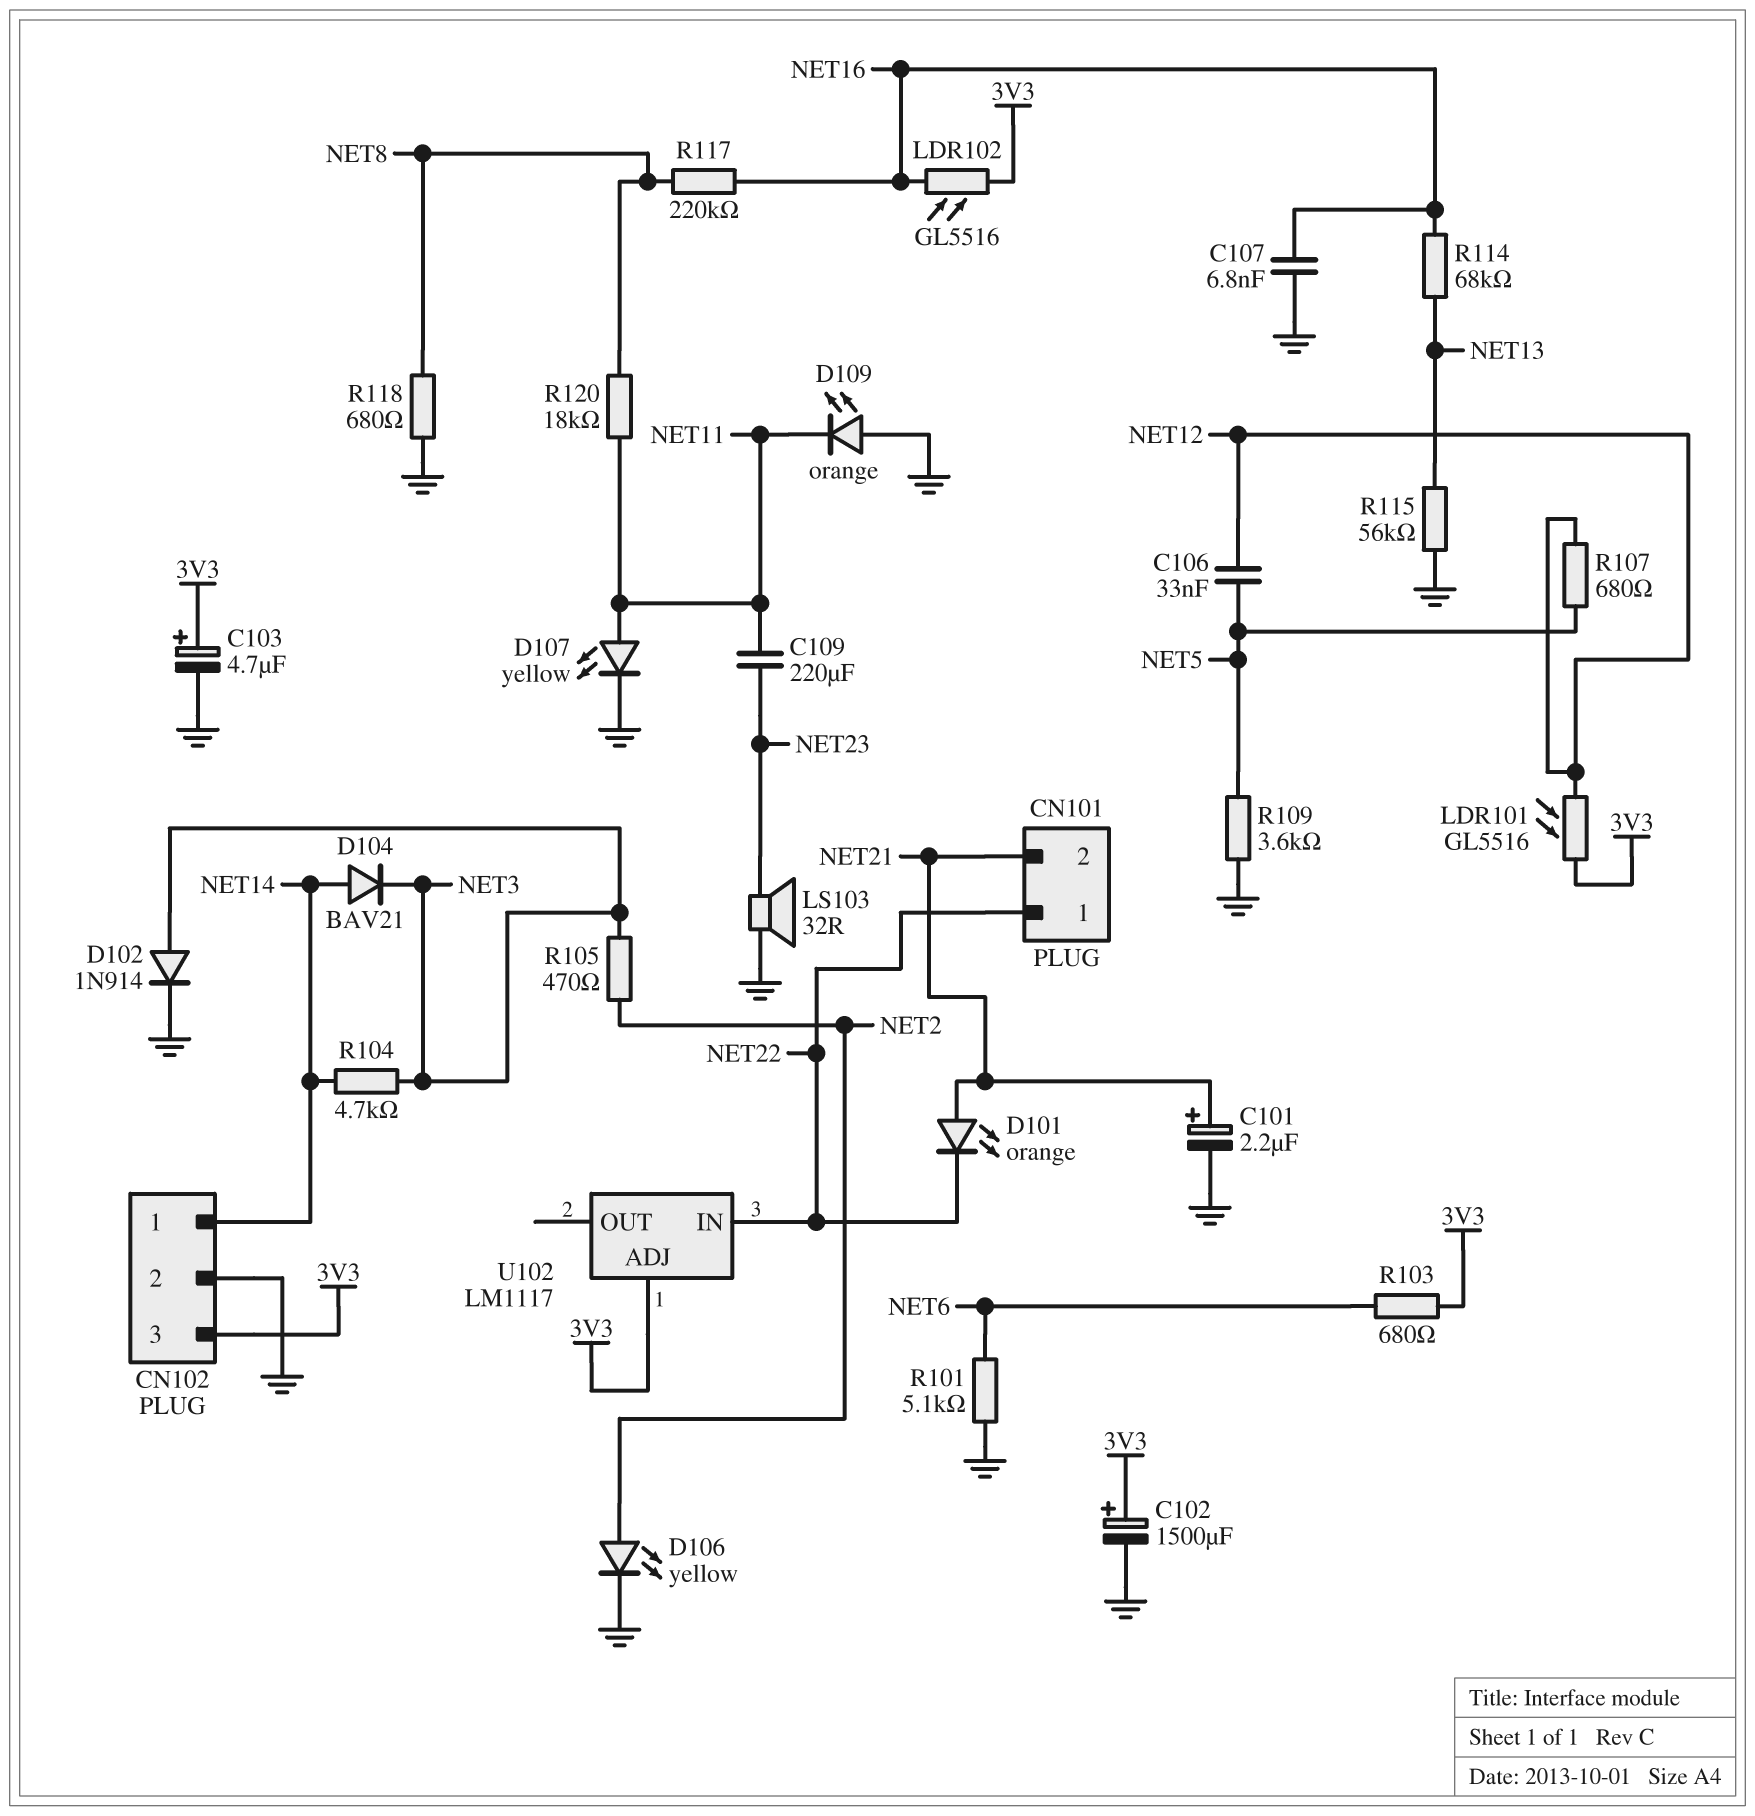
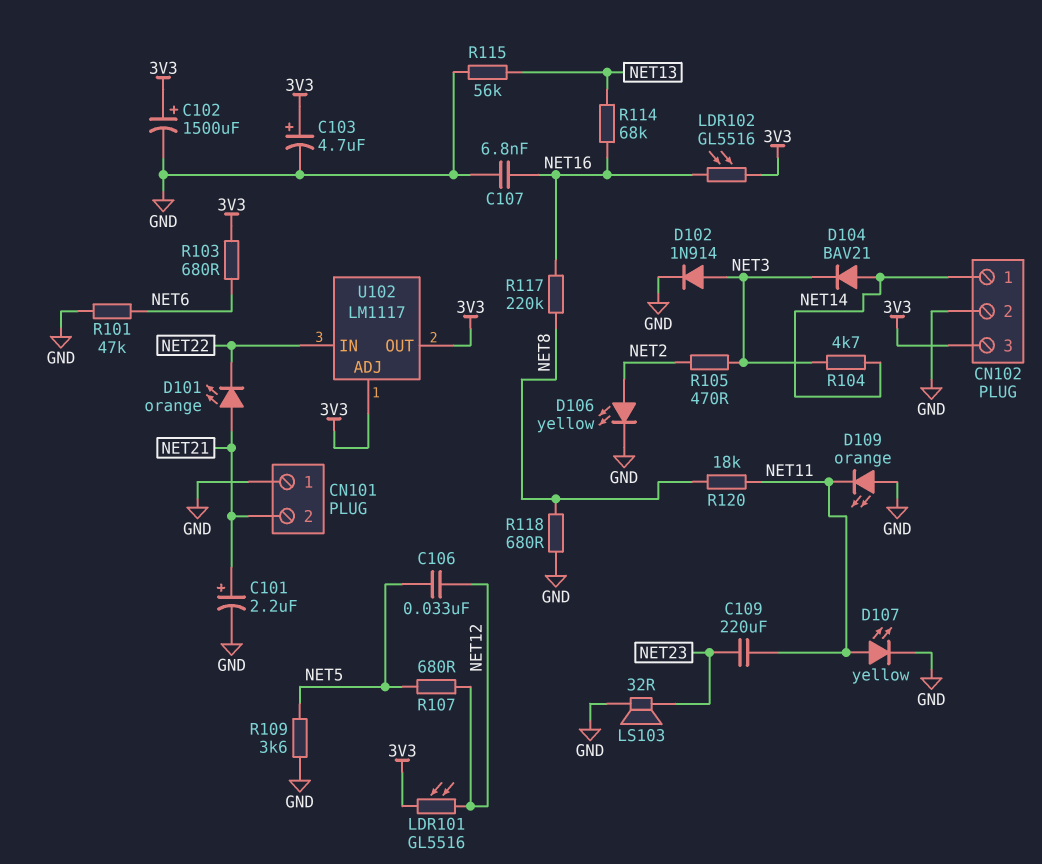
CN101 pin 1: NET22 -> GND
R101: 5.1k (GND, NET6) -> 47k (GND, NET6)
U102 pin OUT: none -> 3V3

